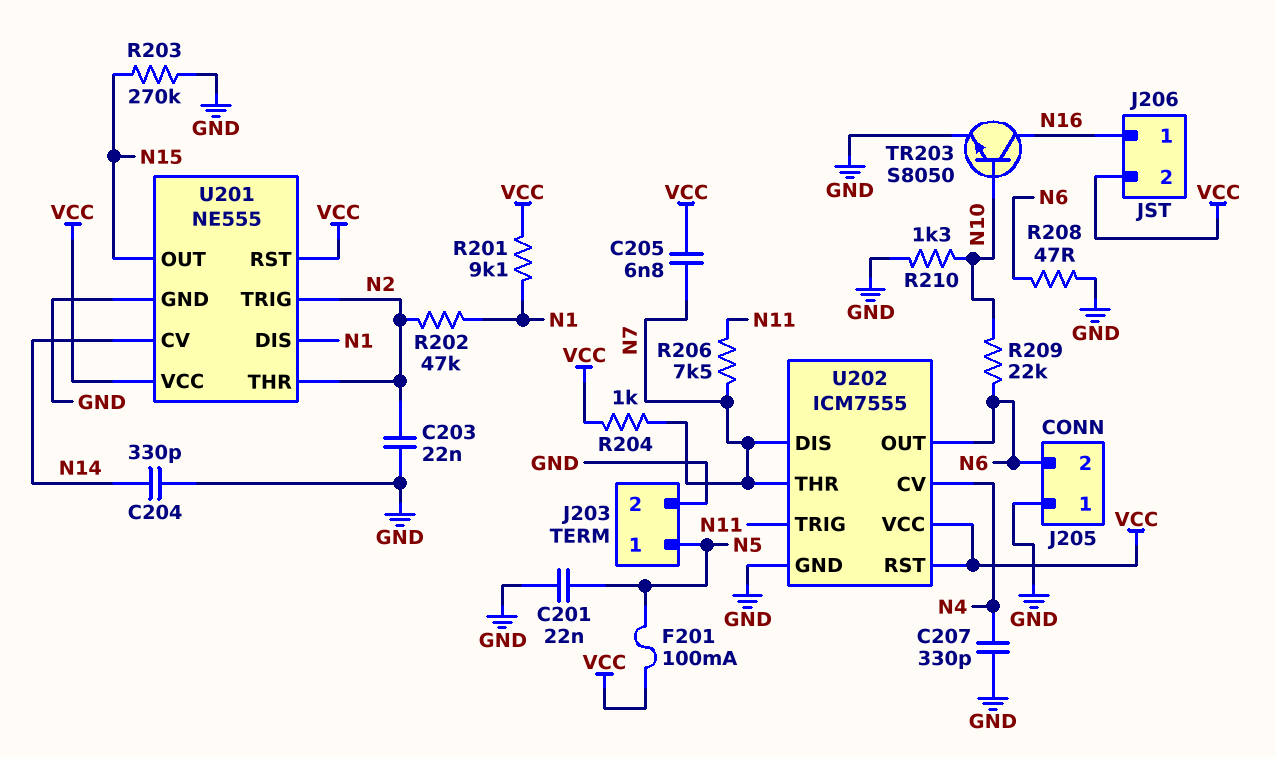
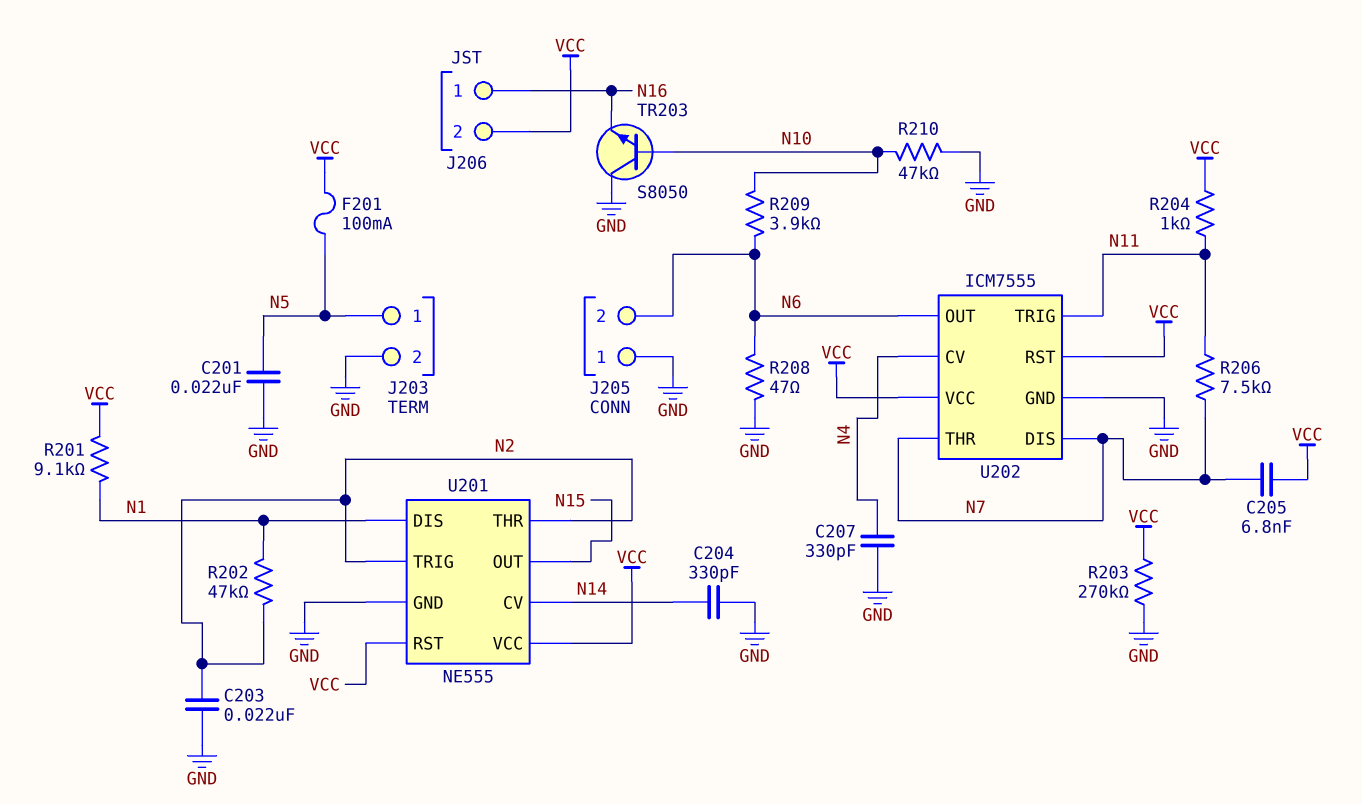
R203: 270k (GND, N15) -> 270k (GND, VCC)
R204: 1k (N7, VCC) -> 1k (N11, VCC)
R209: 22k (N6, N10) -> 3.9k (N6, N10)
R210: 1.3k (GND, N10) -> 47k (GND, N10)
TR203: NPN S8050 (B N10, C N16, E GND) -> NPN S8050 (B N10, C GND, E N16)

